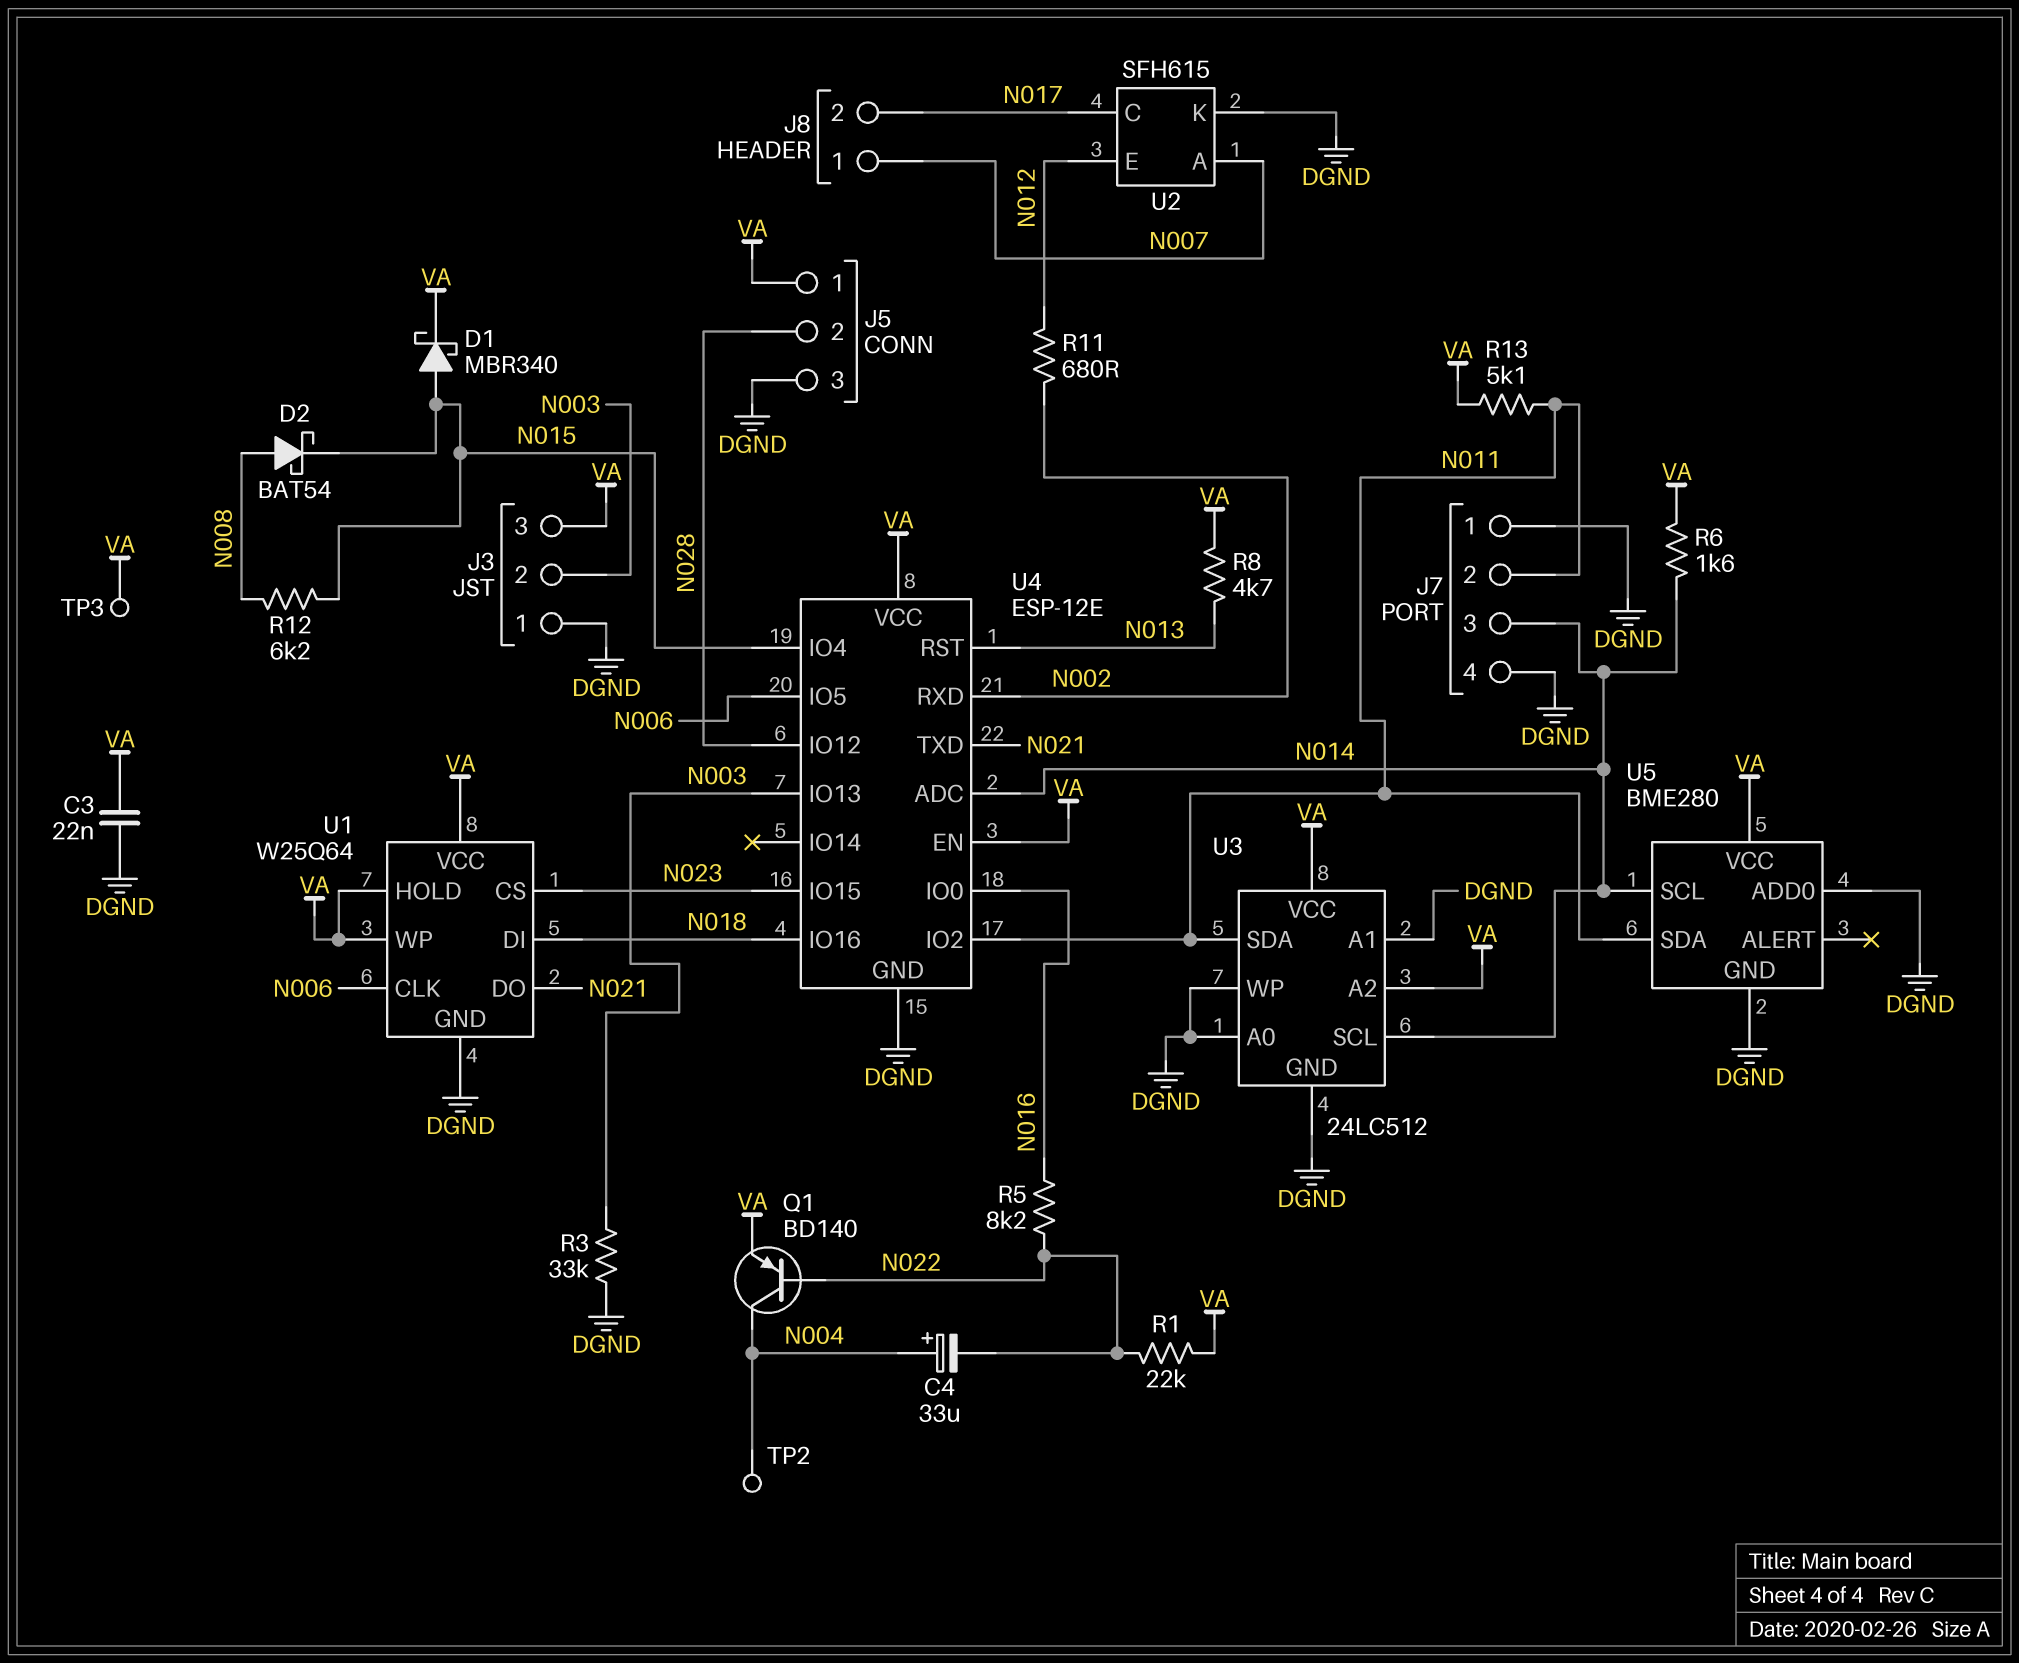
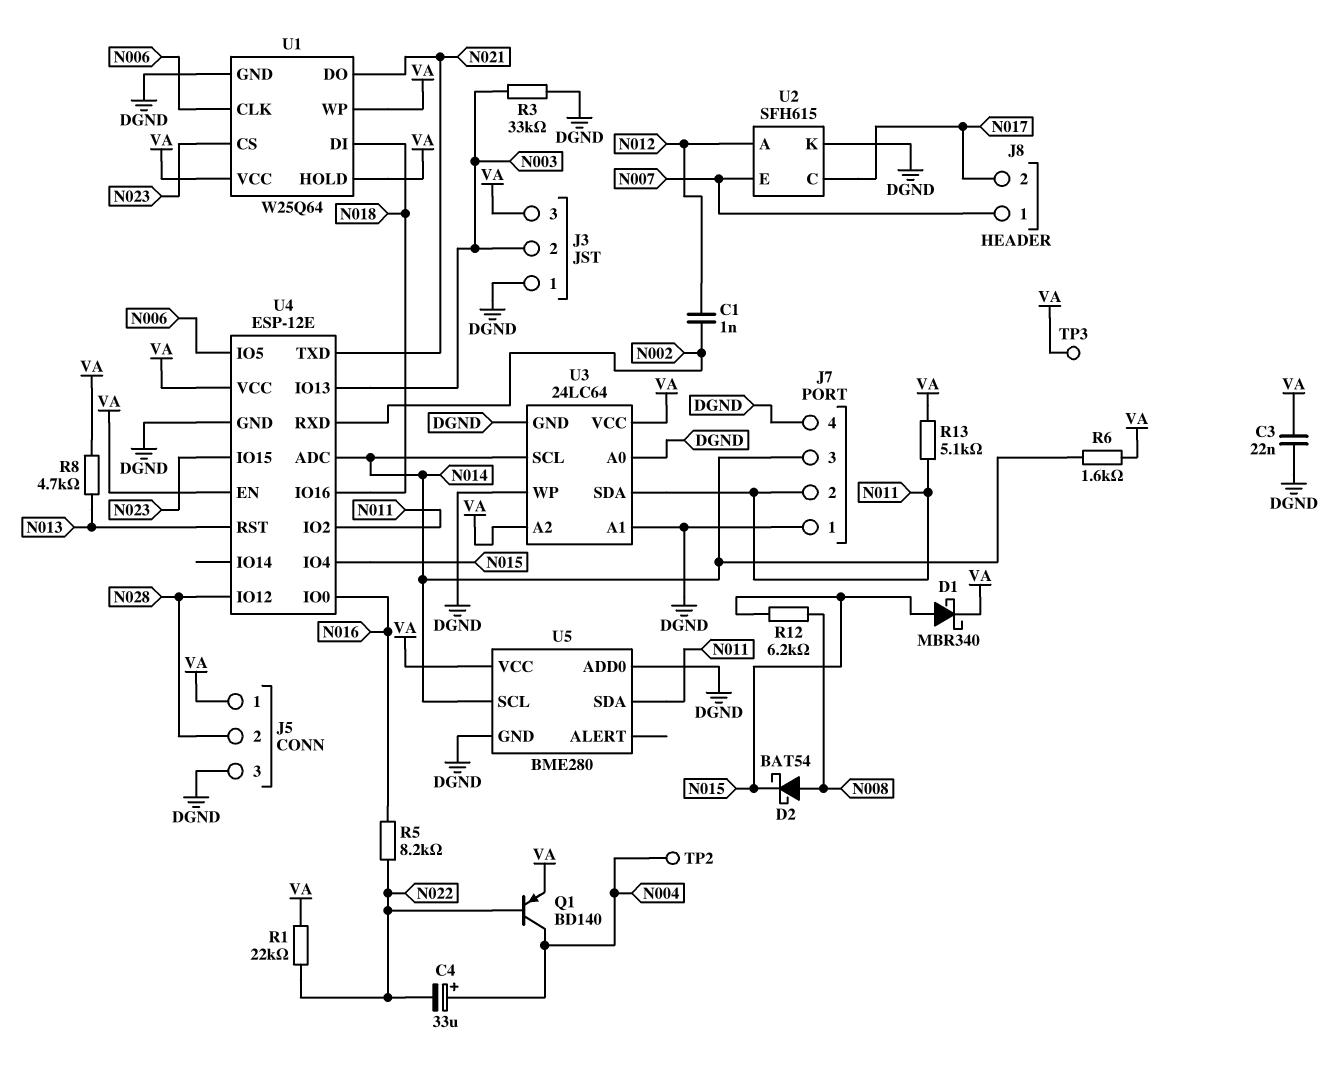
C1: none -> 1nF (N002, N012)
R11: 680 (N002, N012) -> none
U2 pin A: N007 -> N012
U2 pin E: N012 -> N007
U3: 24LC512 -> 24LC64

